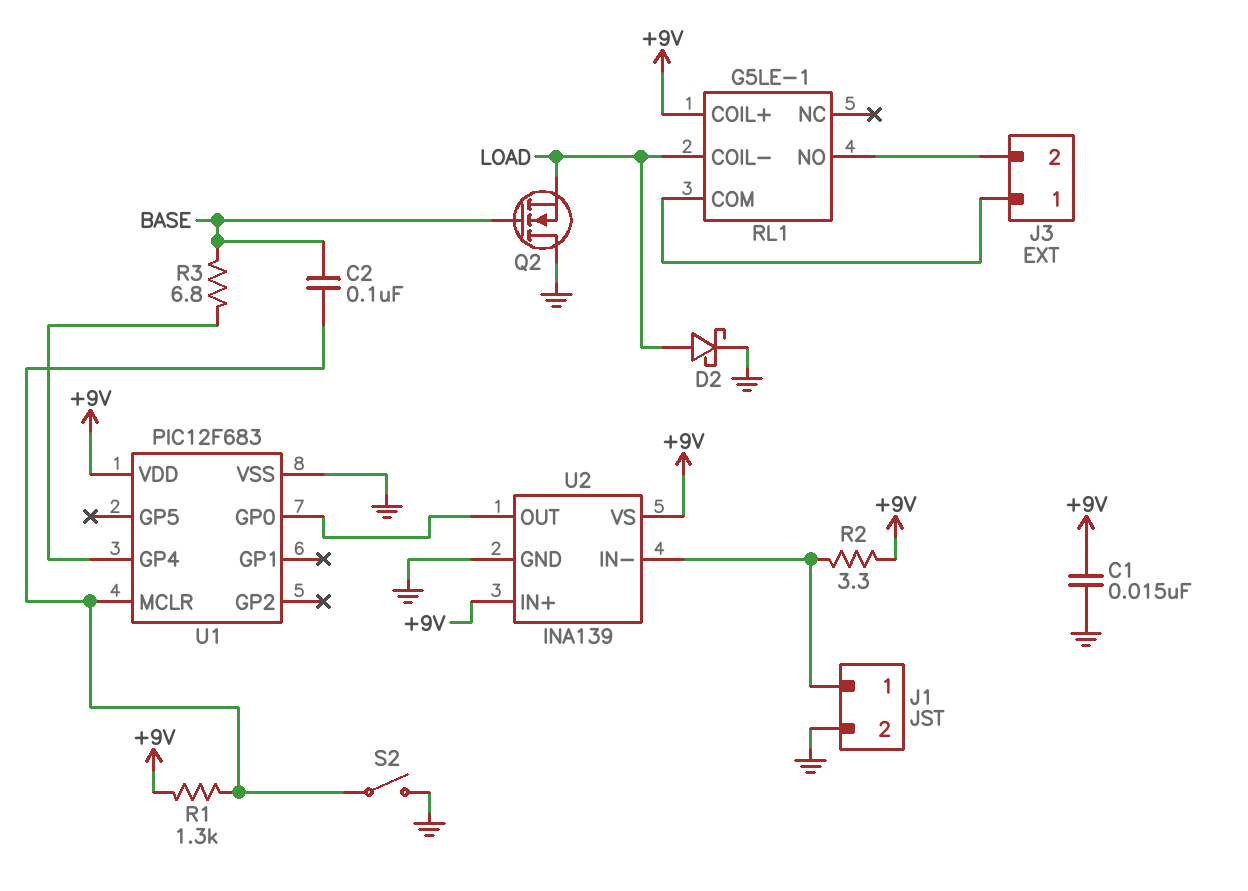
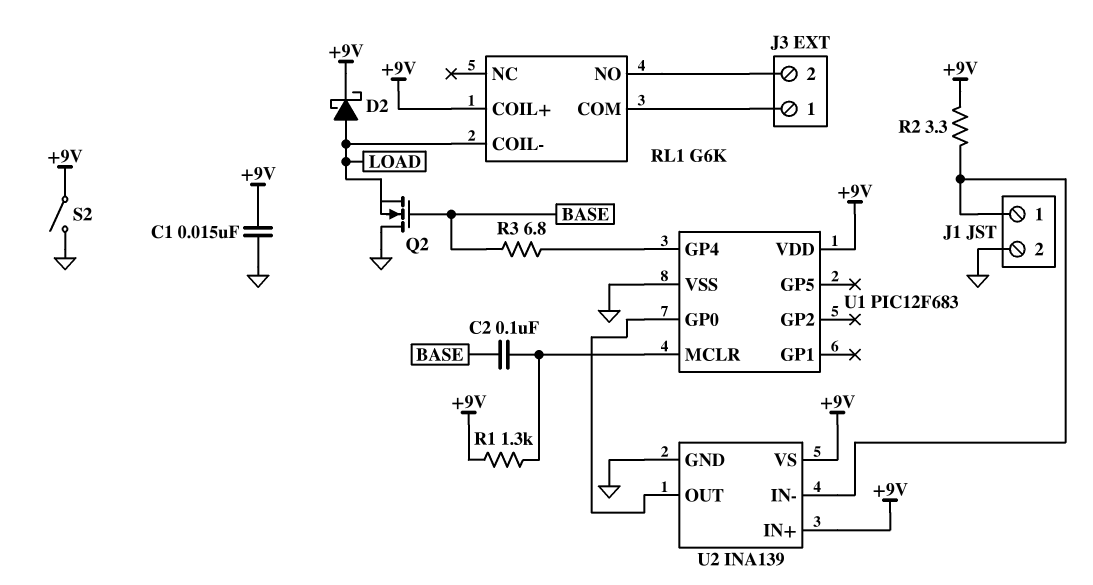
D2: schottky (A LOAD, K GND) -> schottky (A LOAD, K +9V)
RL1: G5LE-1 -> G6K
S2: switch (GND, U1/MCLR) -> switch (+9V, GND)

